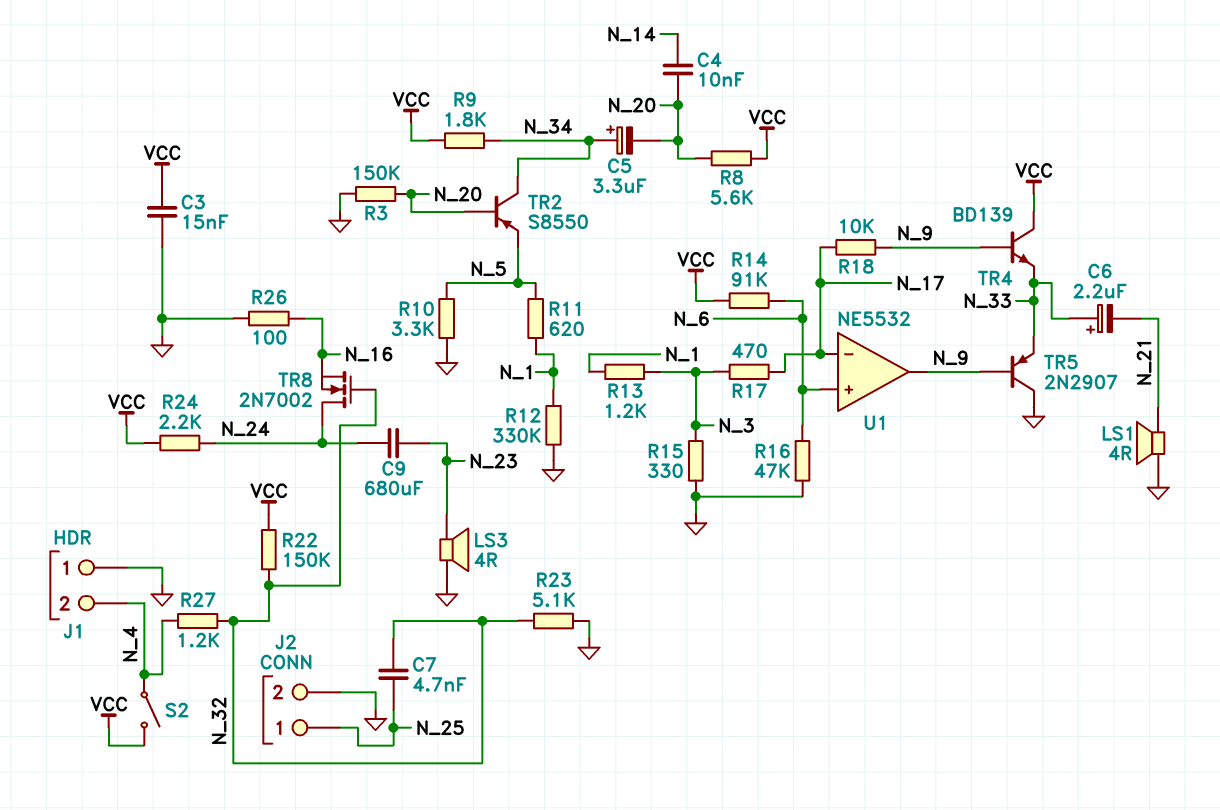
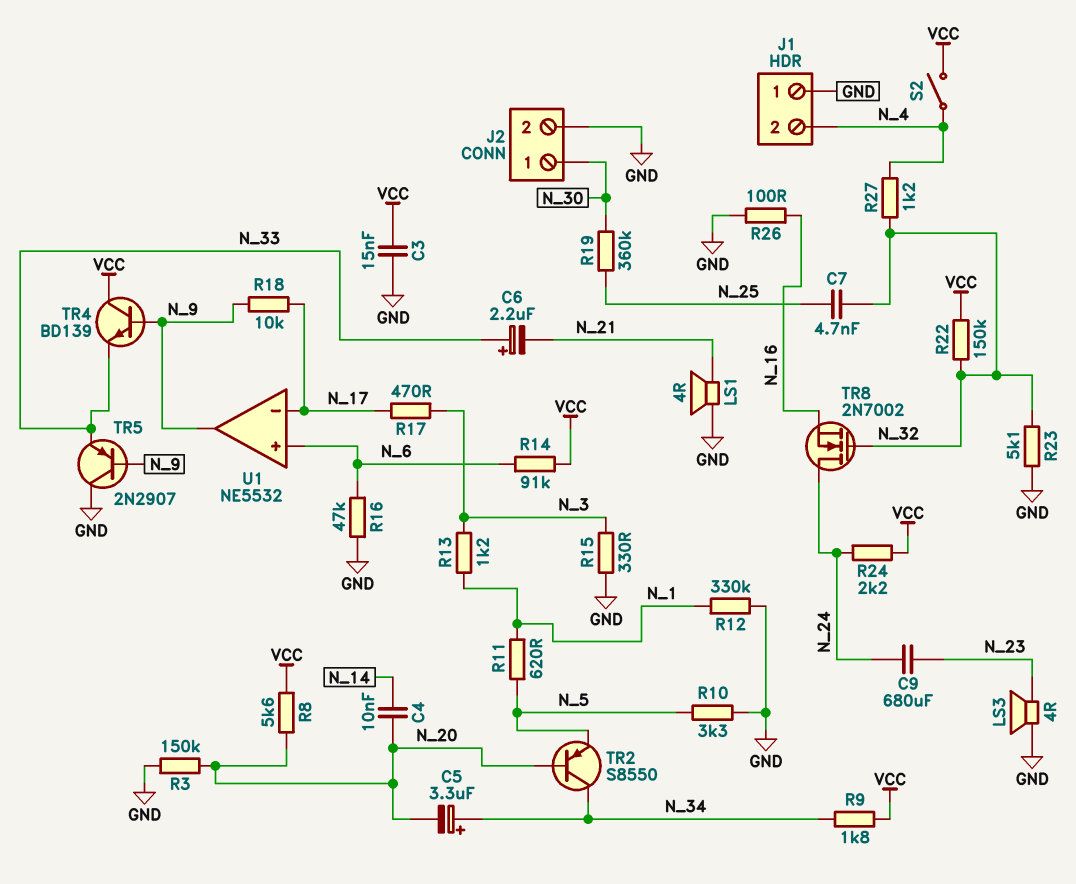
J2 pin 1: N_25 -> N_30
R19: none -> 360k (N_25, N_30)

